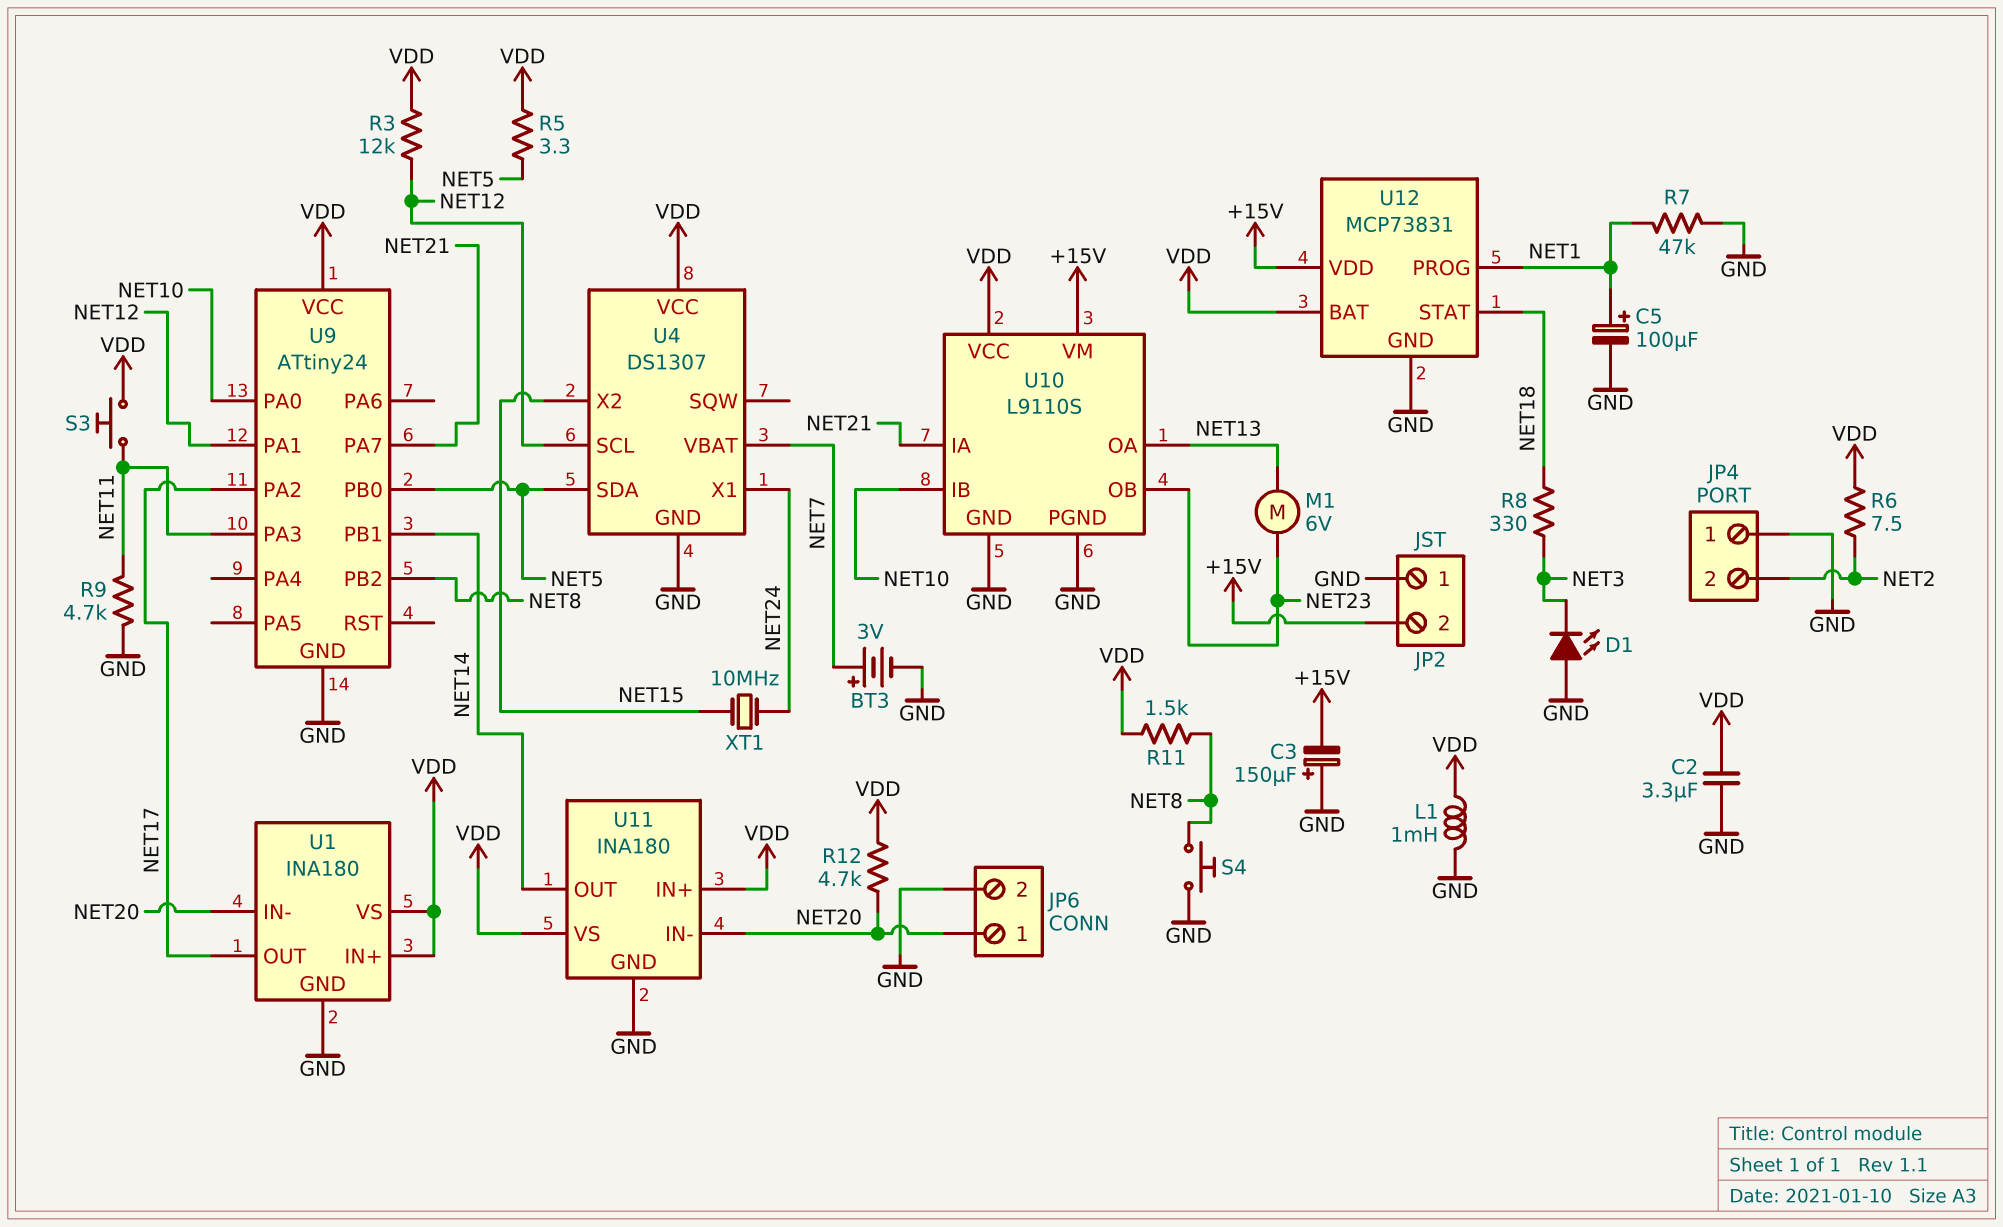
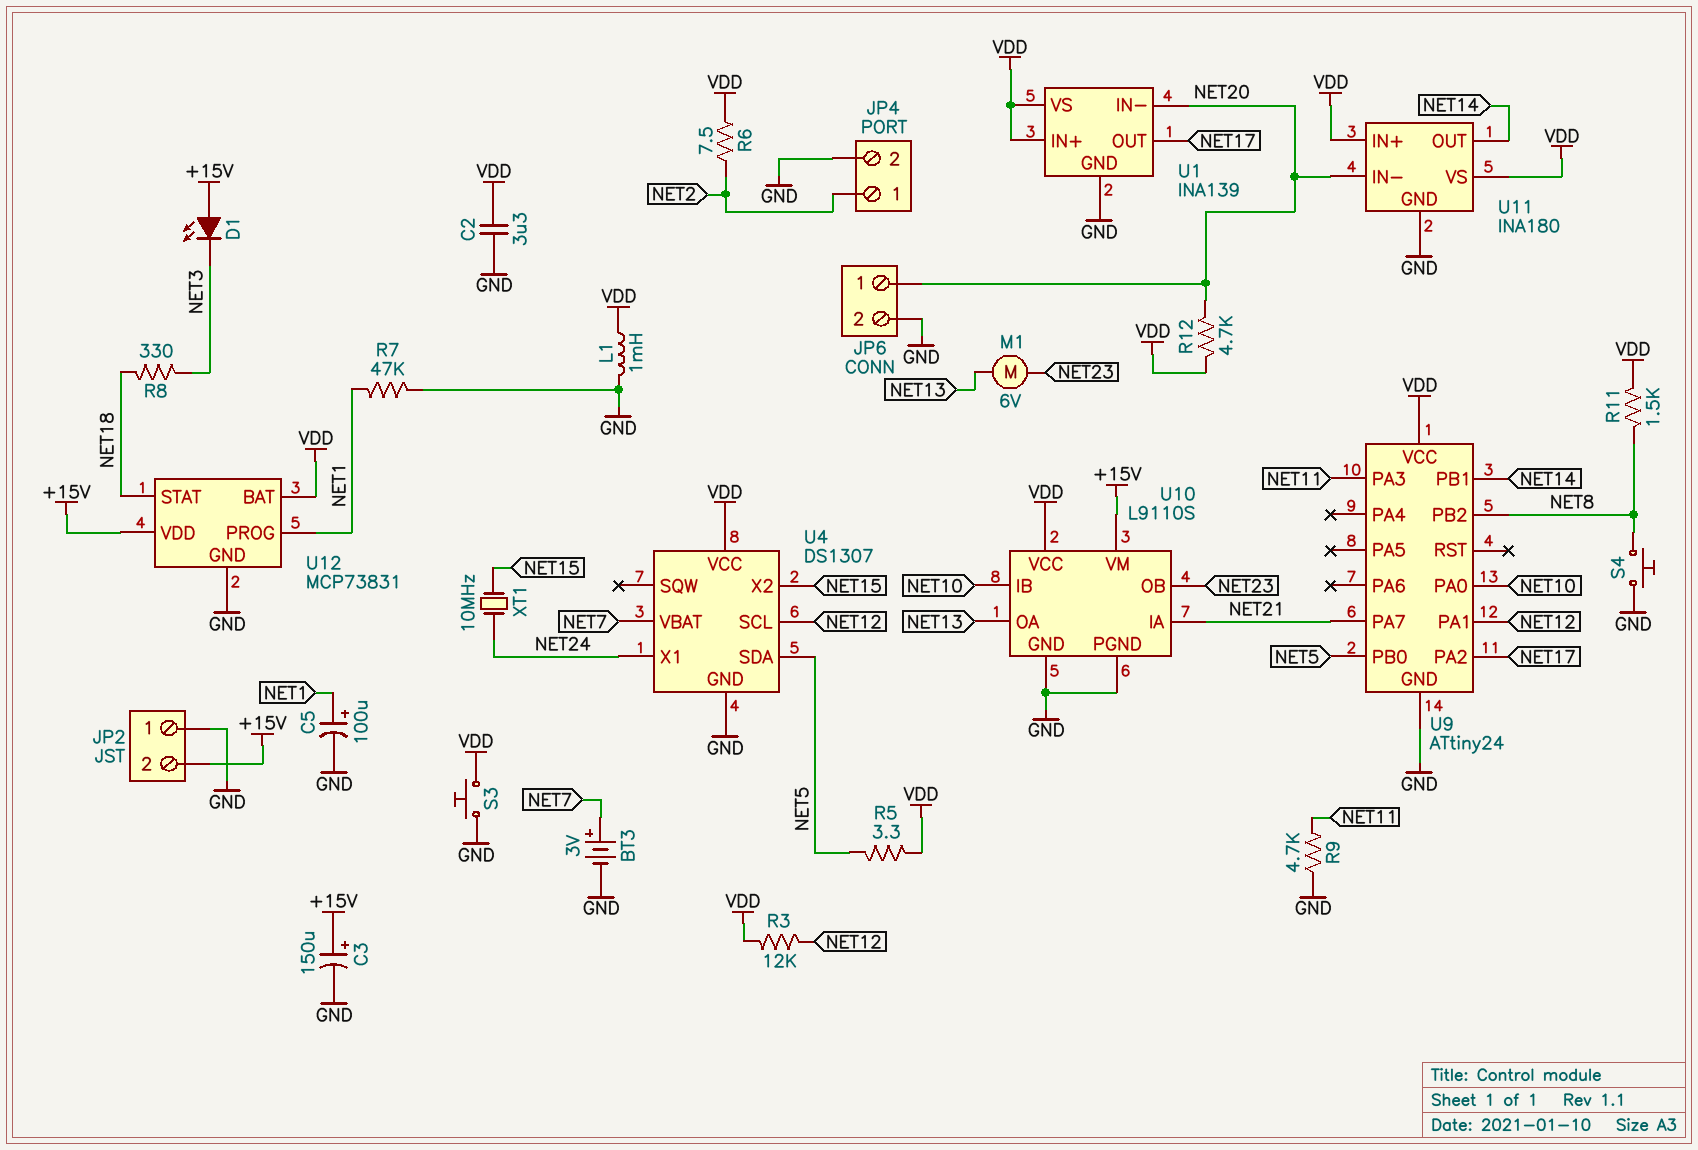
C3: 150uF (plus GND, minus +15V) -> 150uF (plus +15V, minus GND)
D1: LED (A GND, K NET3) -> LED (A +15V, K NET3)
JP4 pin 1: GND -> NET2
JP4 pin 2: NET2 -> GND
S3: button (NET11, VDD) -> button (GND, VDD)
U1: INA180 -> INA139

